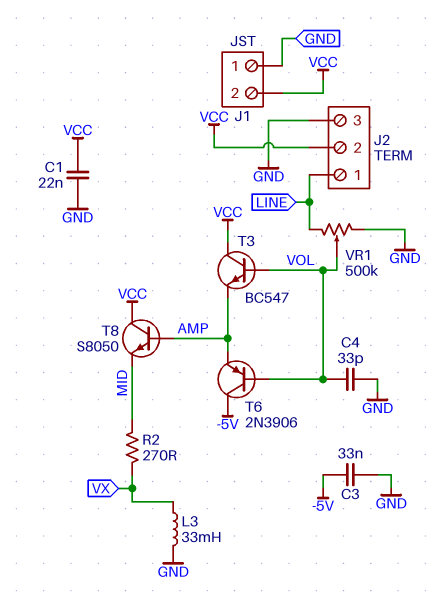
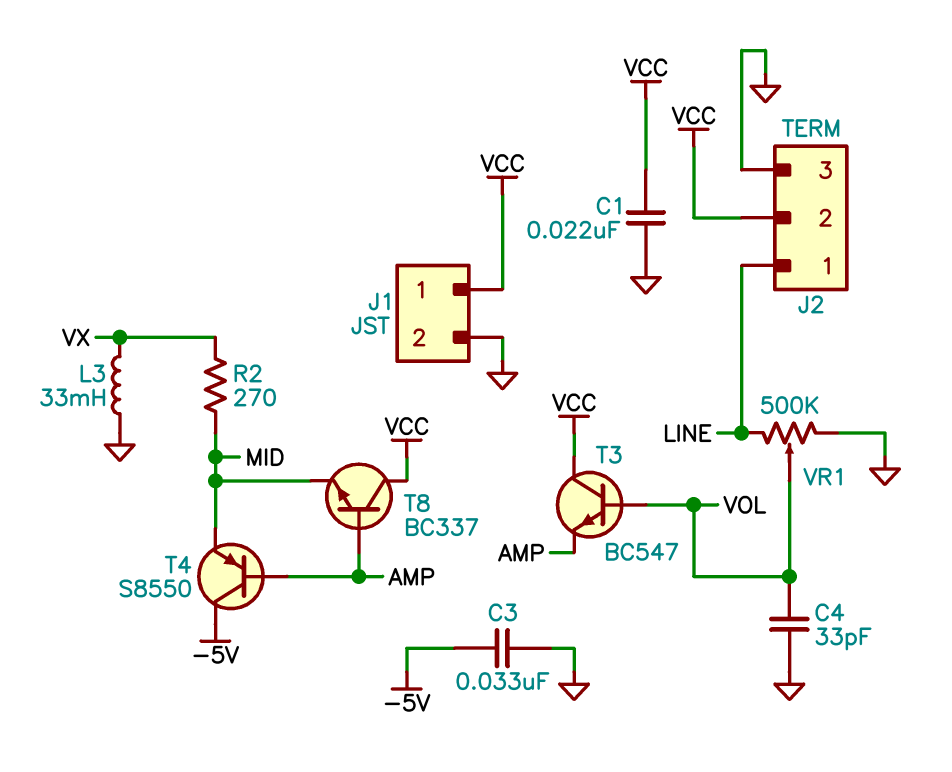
J1 pin 1: GND -> VCC
J1 pin 2: VCC -> GND
T4: none -> PNP S8550 (B AMP, C -5V, E MID)
T6: PNP 2N3906 (B VOL, C -5V, E AMP) -> none
T8: NPN S8050 (B AMP, C VCC, E MID) -> NPN BC337 (B AMP, C VCC, E MID)

